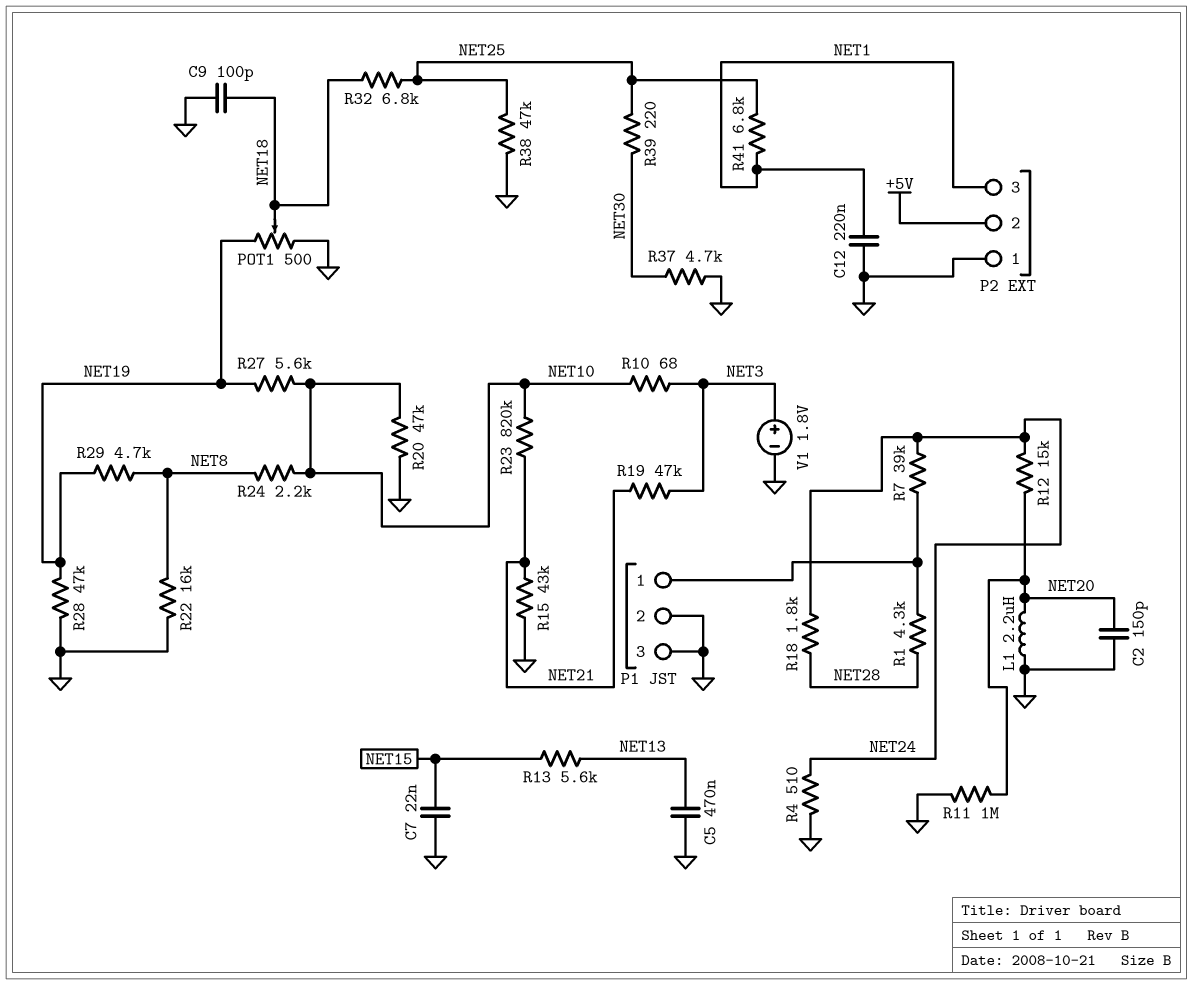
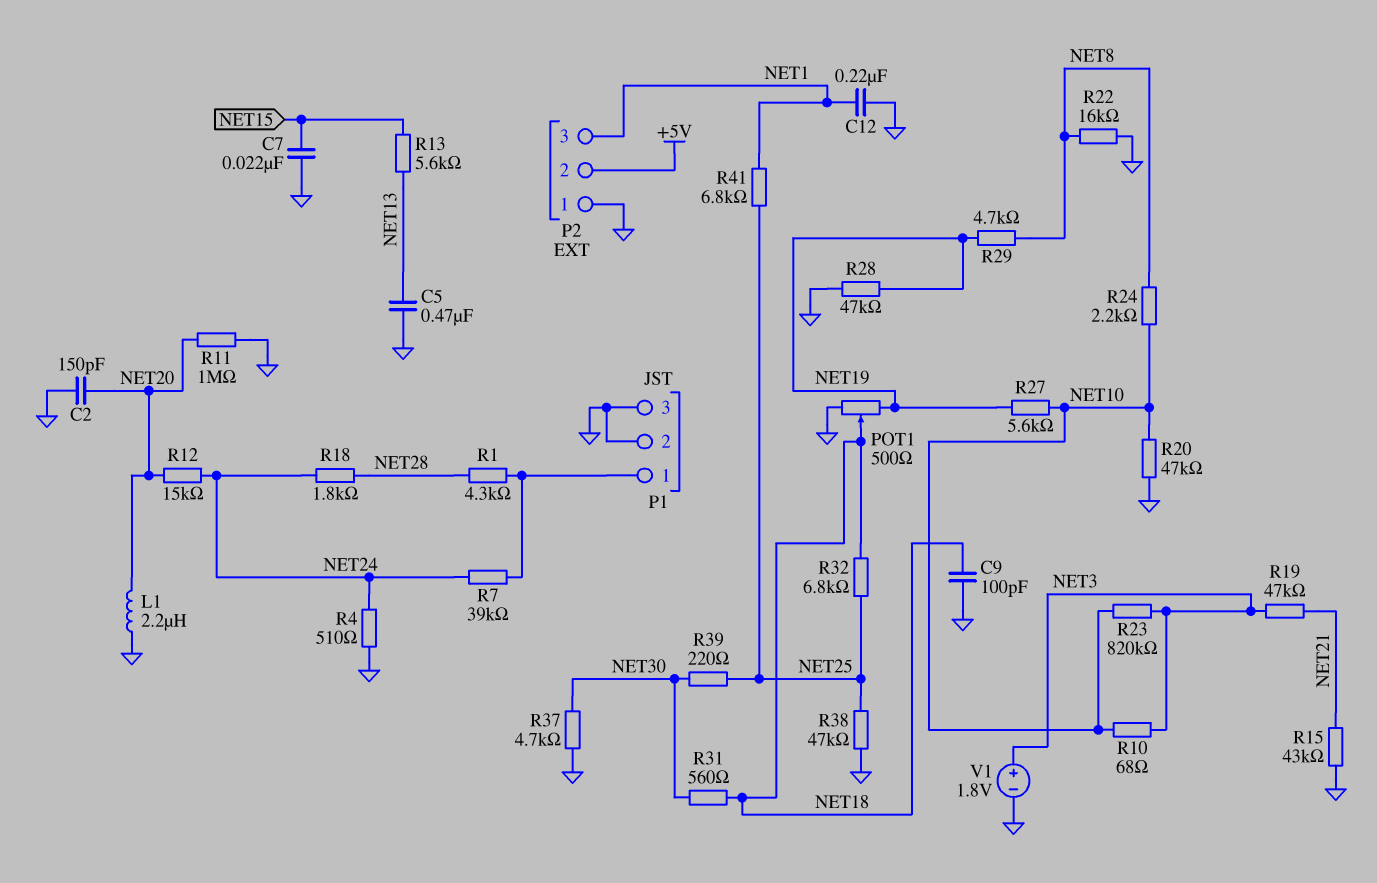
R23: 820k (NET10, NET21) -> 820k (NET3, NET10)
R31: none -> 560 (NET18, NET30)

